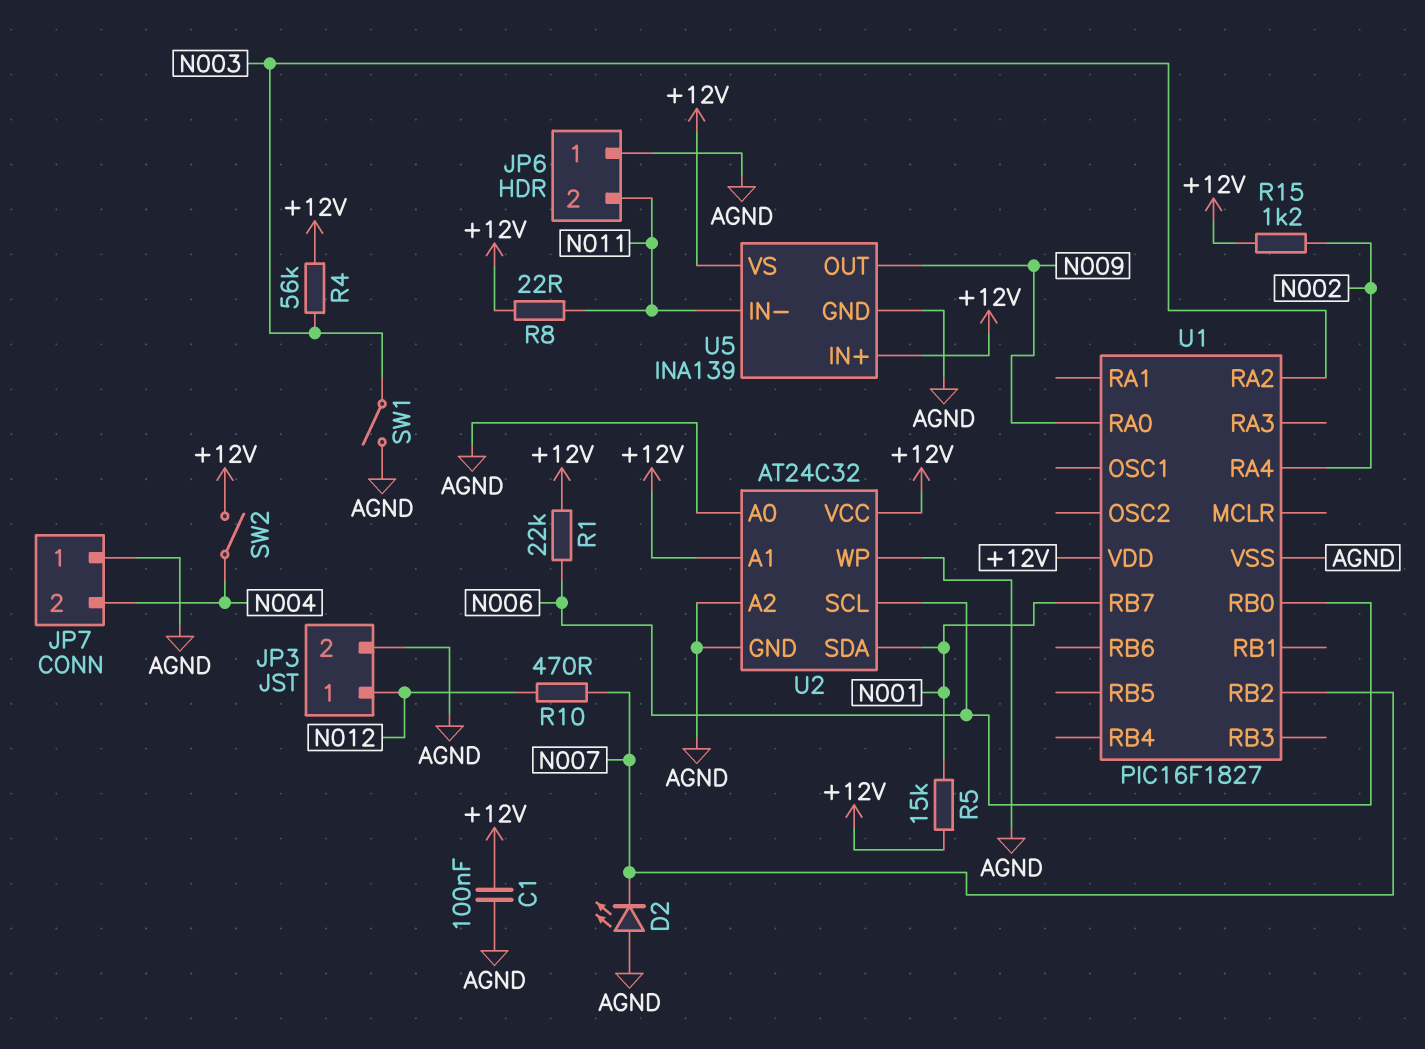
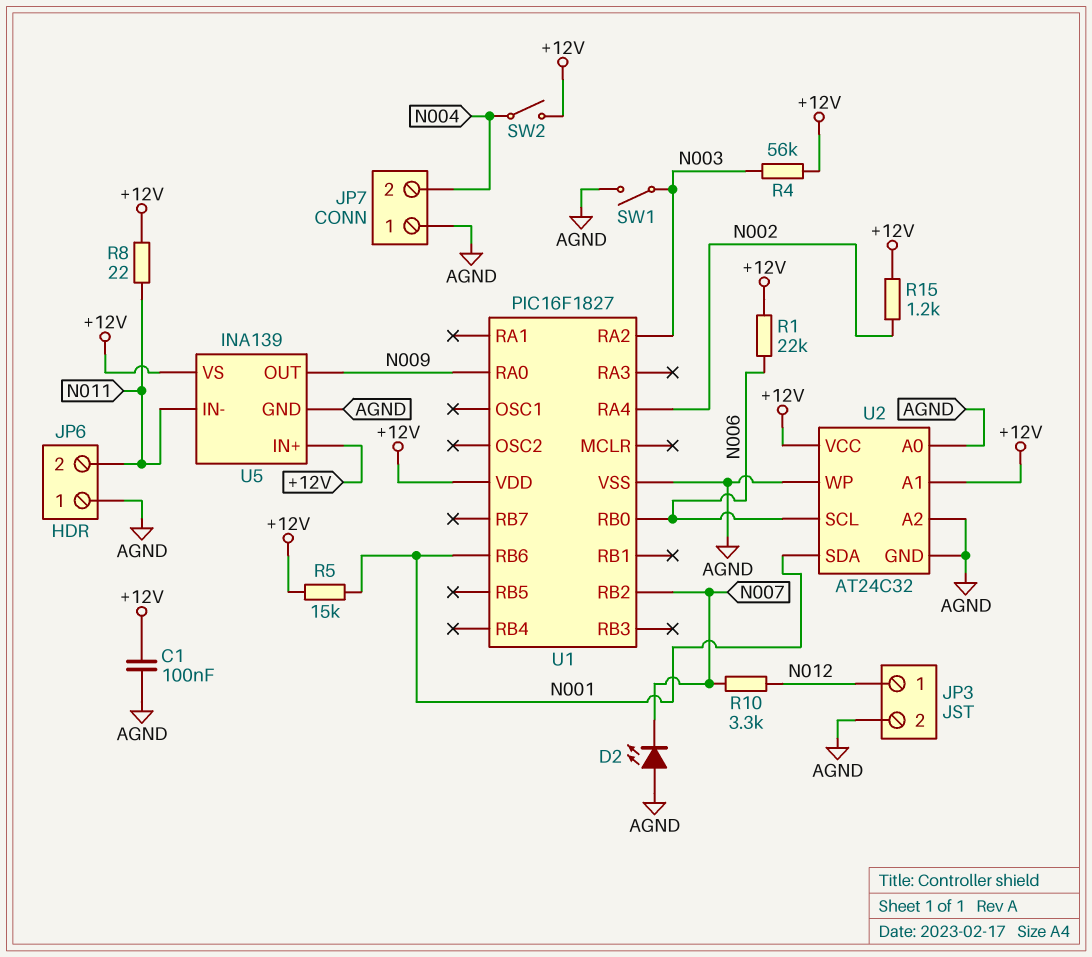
R10: 470 (N007, N012) -> 3.3k (N007, N012)
U1 pin RB6: none -> N001
U1 pin RB7: N001 -> none

